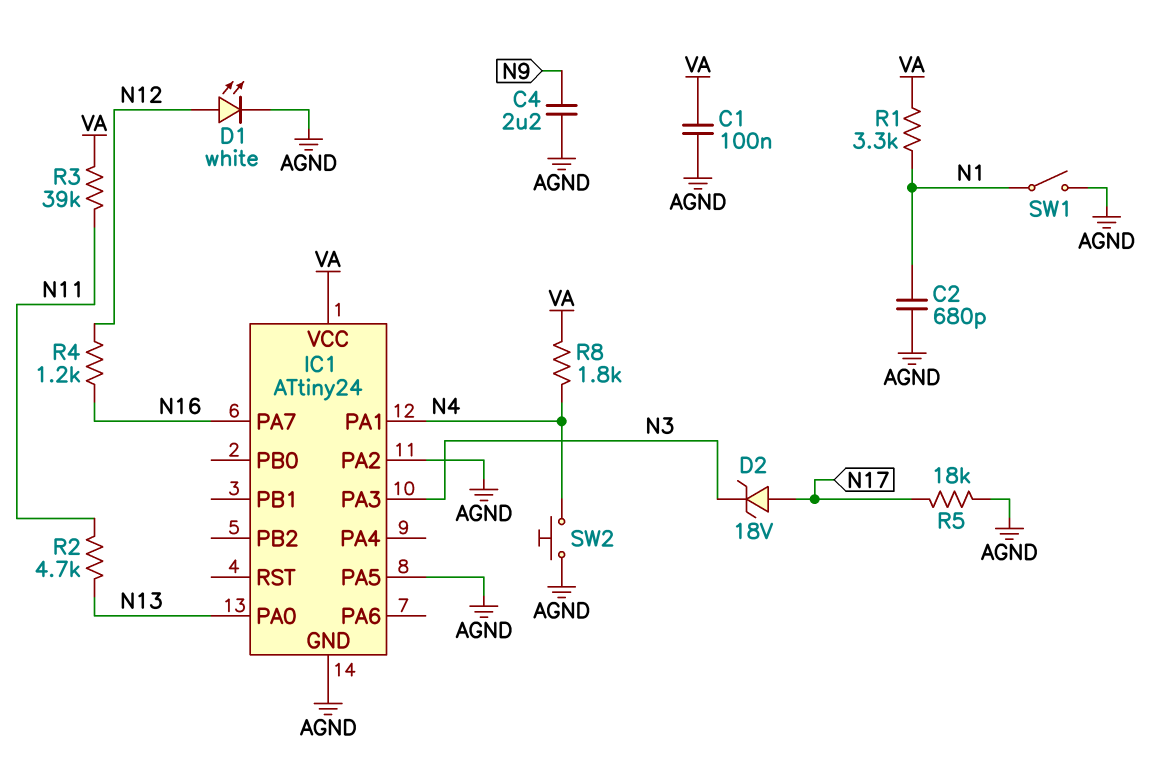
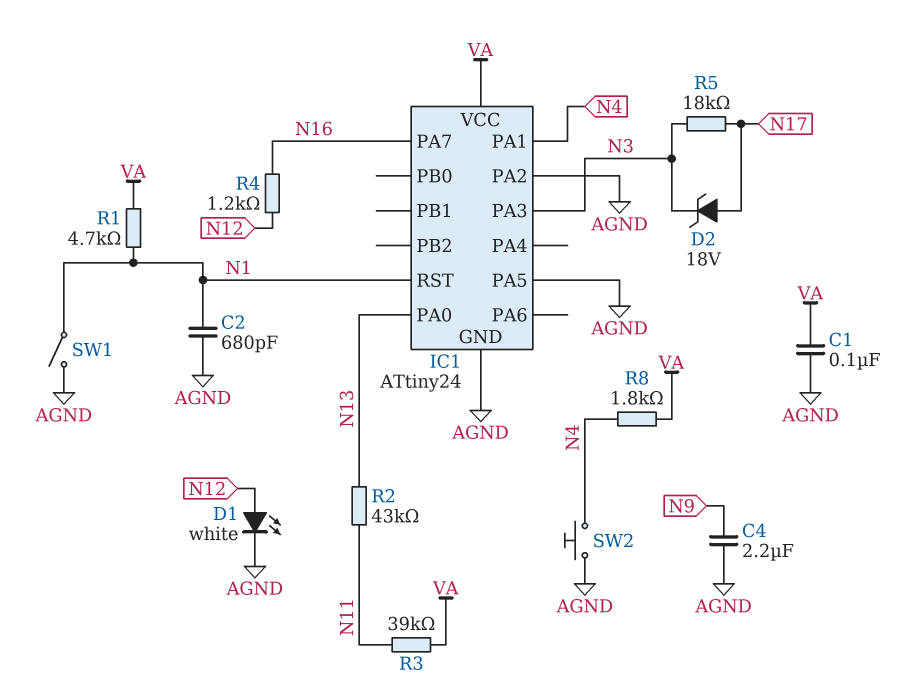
IC1 pin RST: none -> N1
R1: 3.3k (N1, VA) -> 4.7k (N1, VA)
R2: 4.7k (N11, N13) -> 43k (N11, N13)
R5: 18k (AGND, N17) -> 18k (N3, N17)

